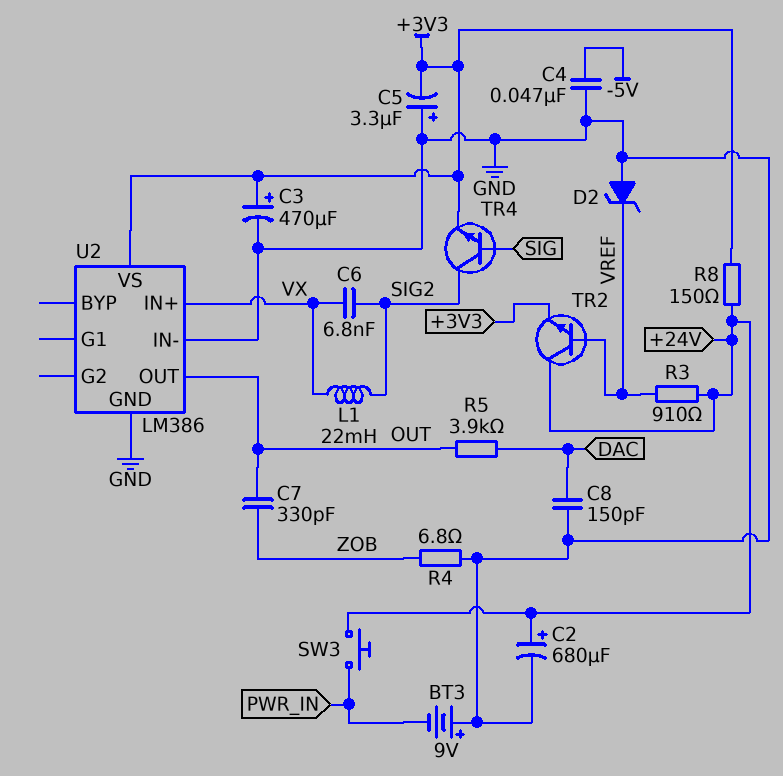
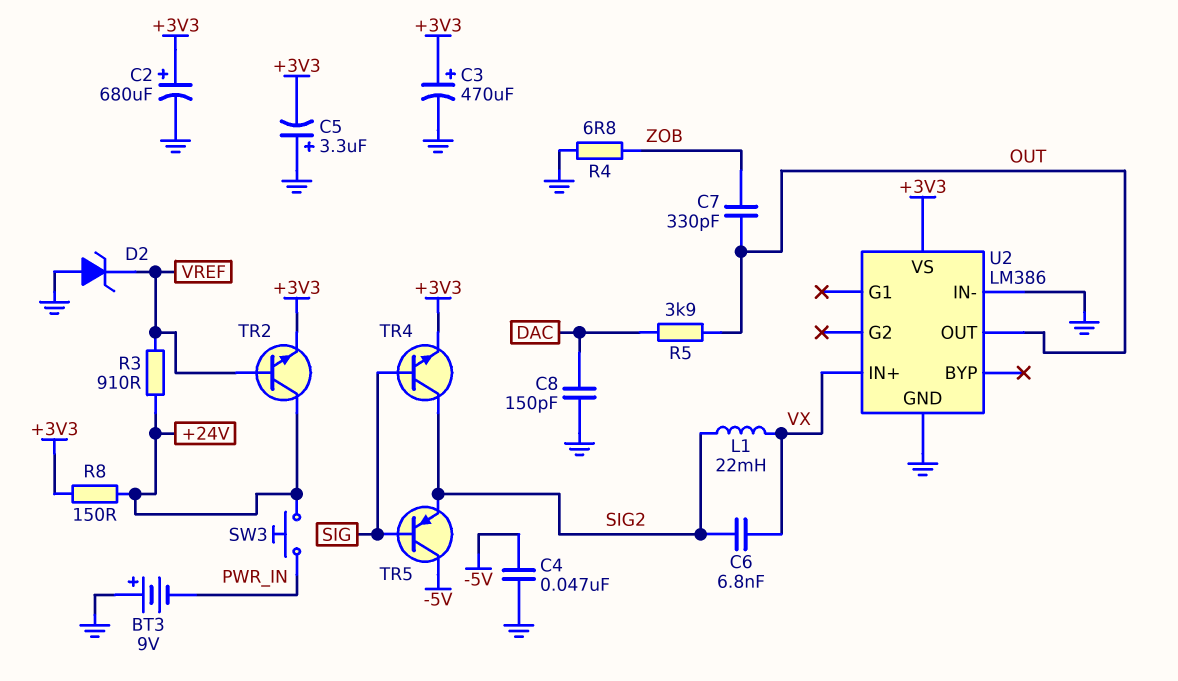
C2: 680uF (plus +24V, minus GND) -> 680uF (plus +3V3, minus GND)
TR5: none -> PNP (B SIG, C -5V, E SIG2)

